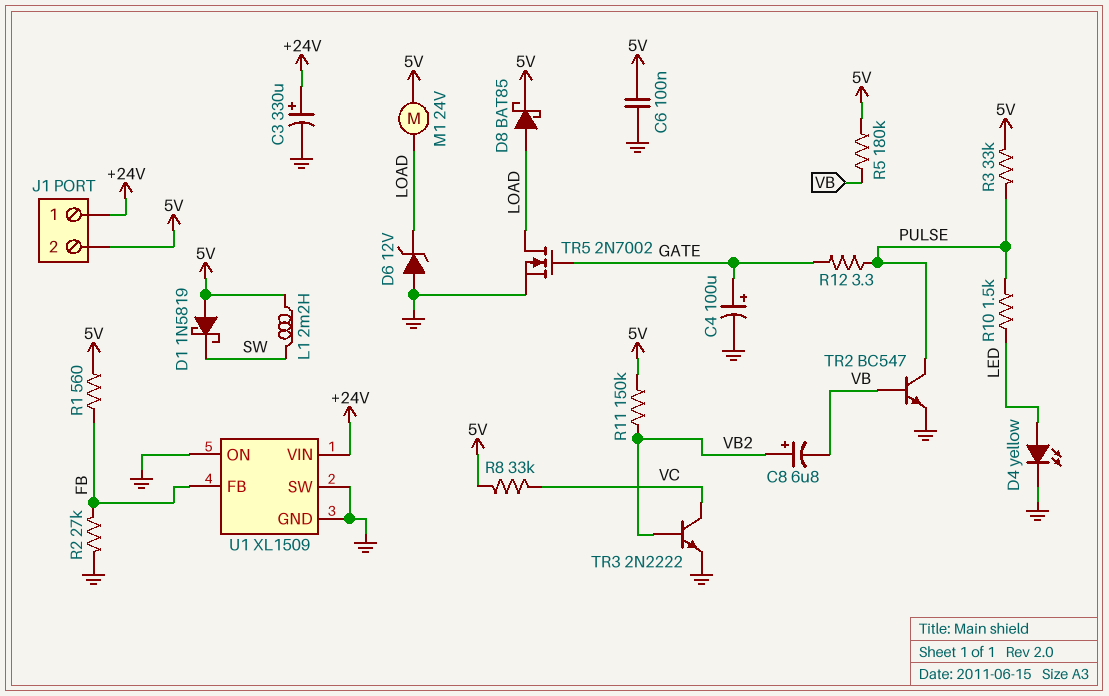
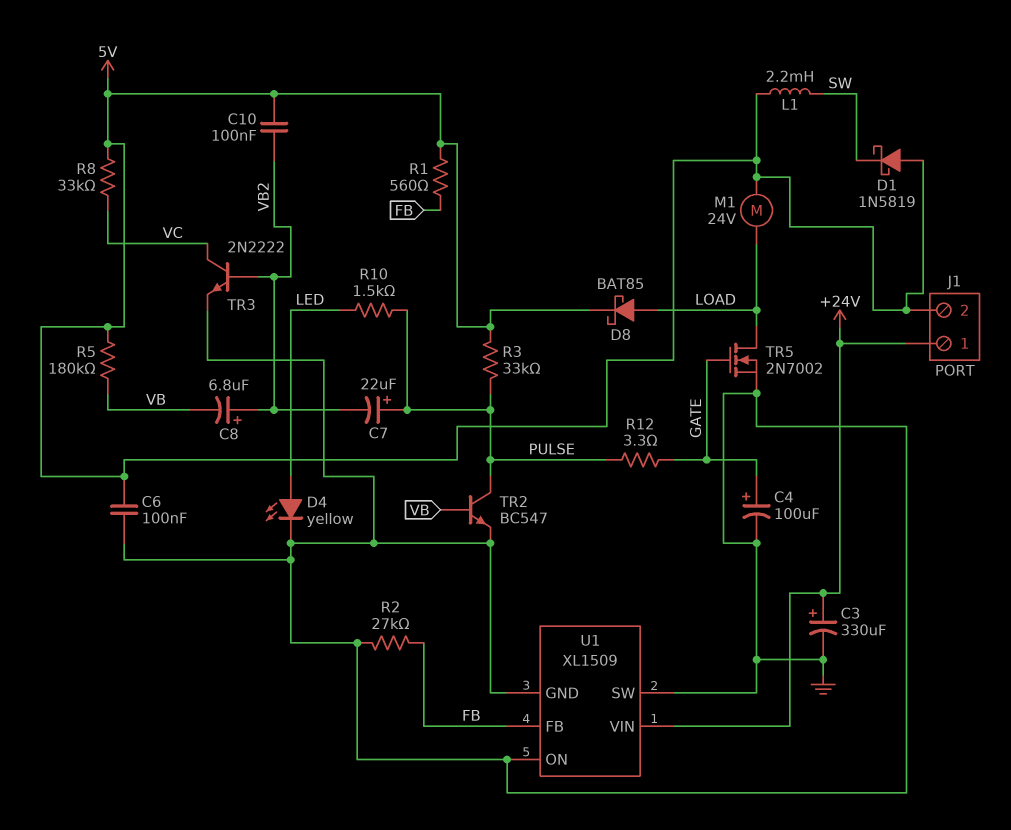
C7: none -> 22uF (plus PULSE, minus VB2)
C10: none -> 100nF (5V, VB2)
D6: zener 12V (A GND, K LOAD) -> none
R11: 150k (5V, VB2) -> none

